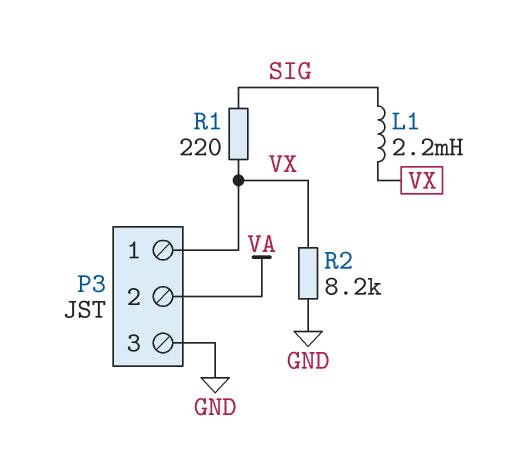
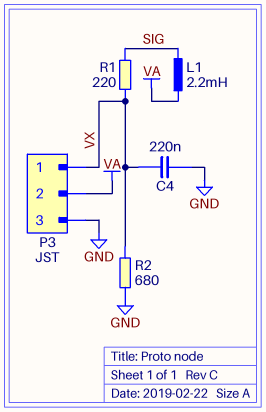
C4: none -> 220nF (GND, VX)
L1: 2.2mH (SIG, VX) -> 2.2mH (SIG, VA)
R2: 8.2k (GND, VX) -> 680 (GND, VX)

